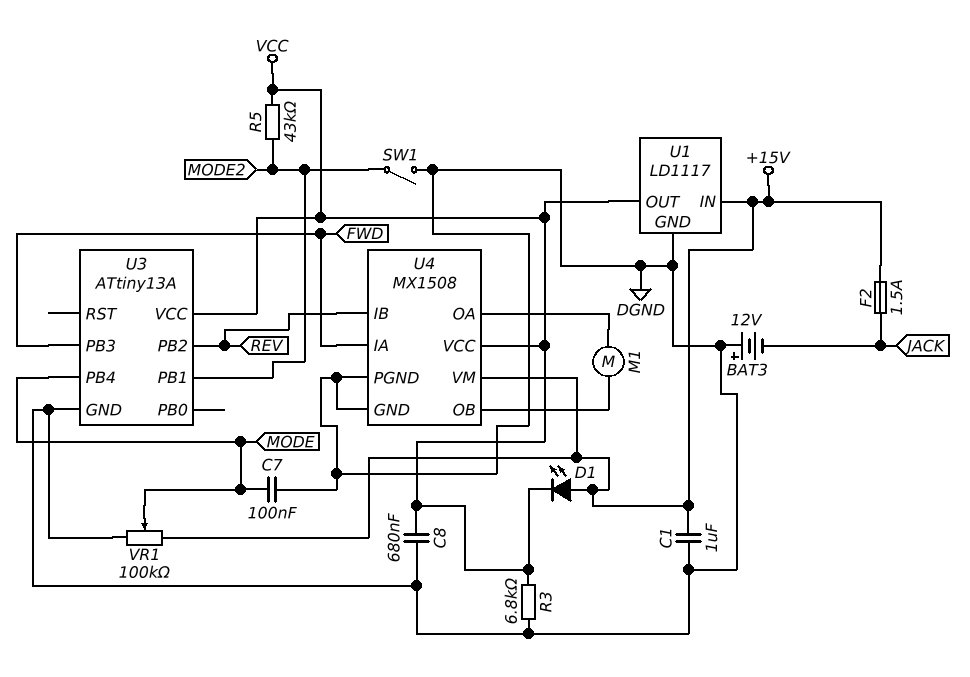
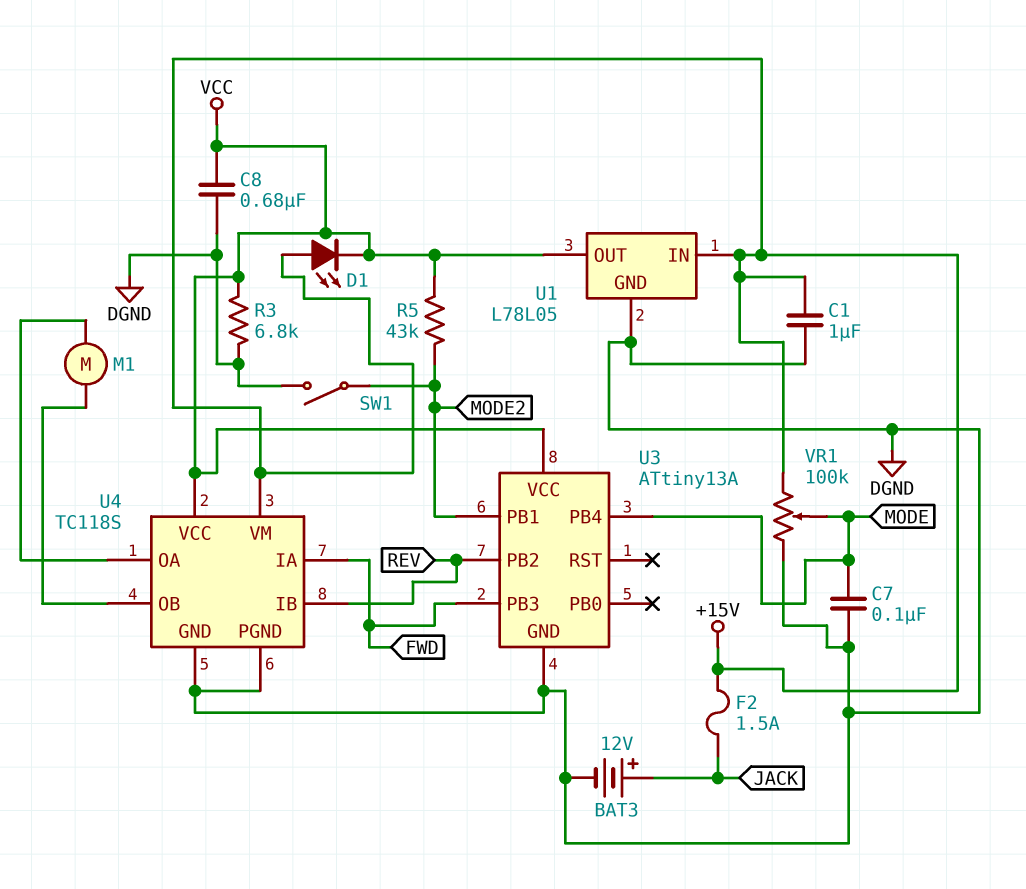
BAT3: 12V (plus DGND, minus JACK) -> 12V (plus JACK, minus DGND)
U1: LD1117 -> L78L05
U4: MX1508 -> TC118S

